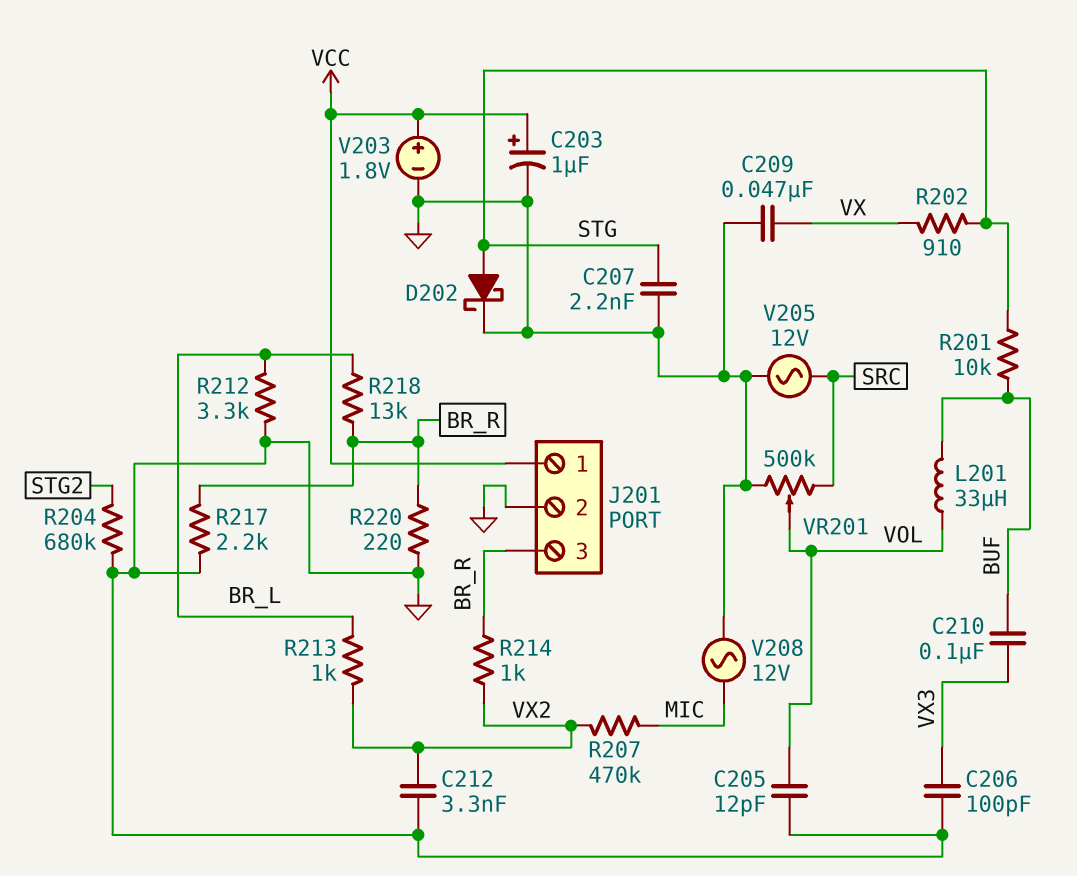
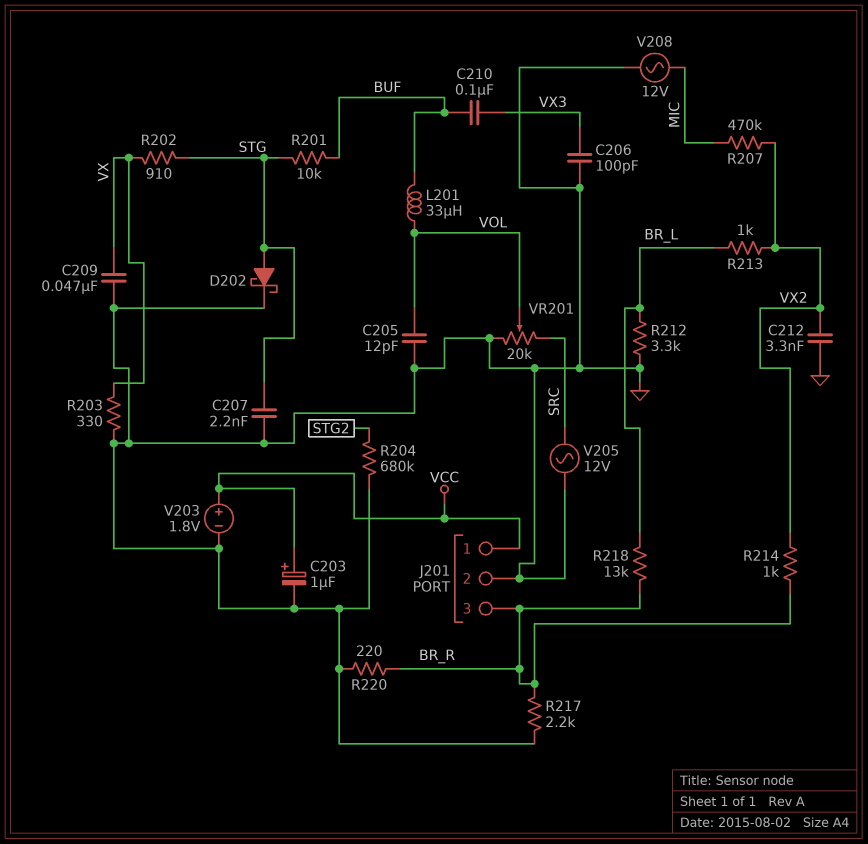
R203: none -> 330 (GND, VX)
VR201: 500k (GND, SRC, wiper VOL) -> 20k (GND, SRC, wiper VOL)

